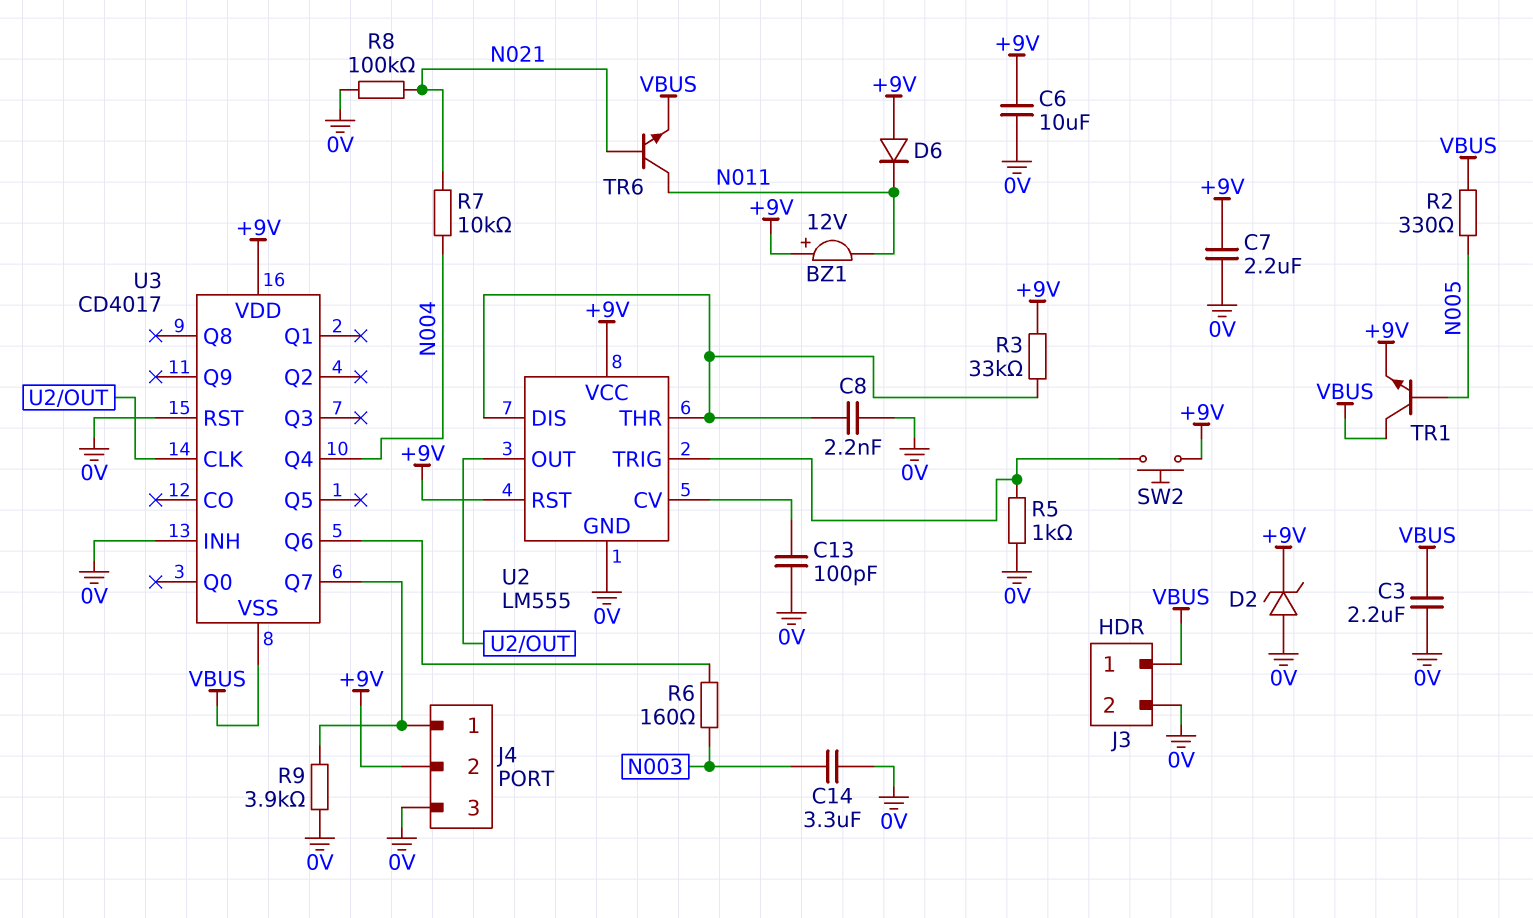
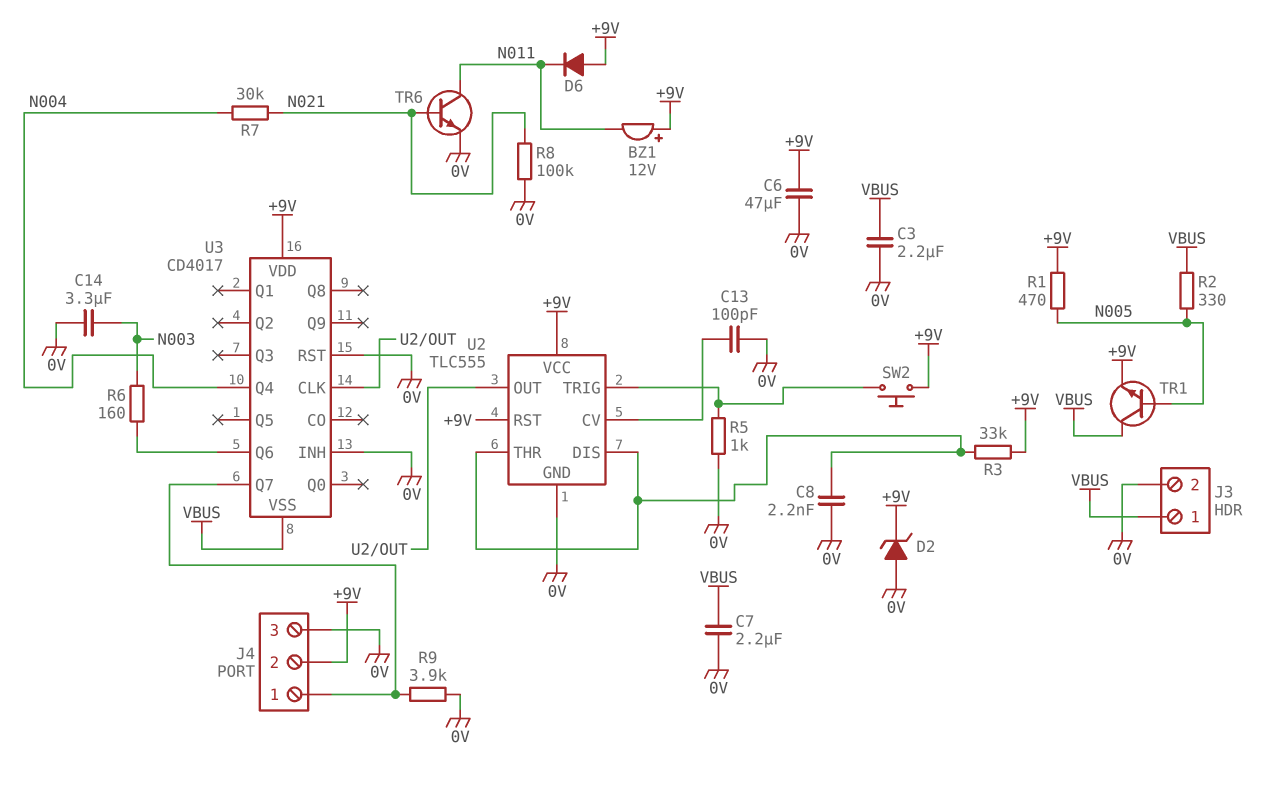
C6: 10uF (+9V, 0V) -> 47uF (+9V, 0V)
C7: 2.2uF (+9V, 0V) -> 2.2uF (0V, VBUS)
R1: none -> 470 (+9V, N005)
R7: 10k (N004, N021) -> 30k (N004, N021)
TR6: NPN (B N021, C N011, E VBUS) -> NPN (B N021, C N011, E 0V)
U2: LM555 -> TLC555

